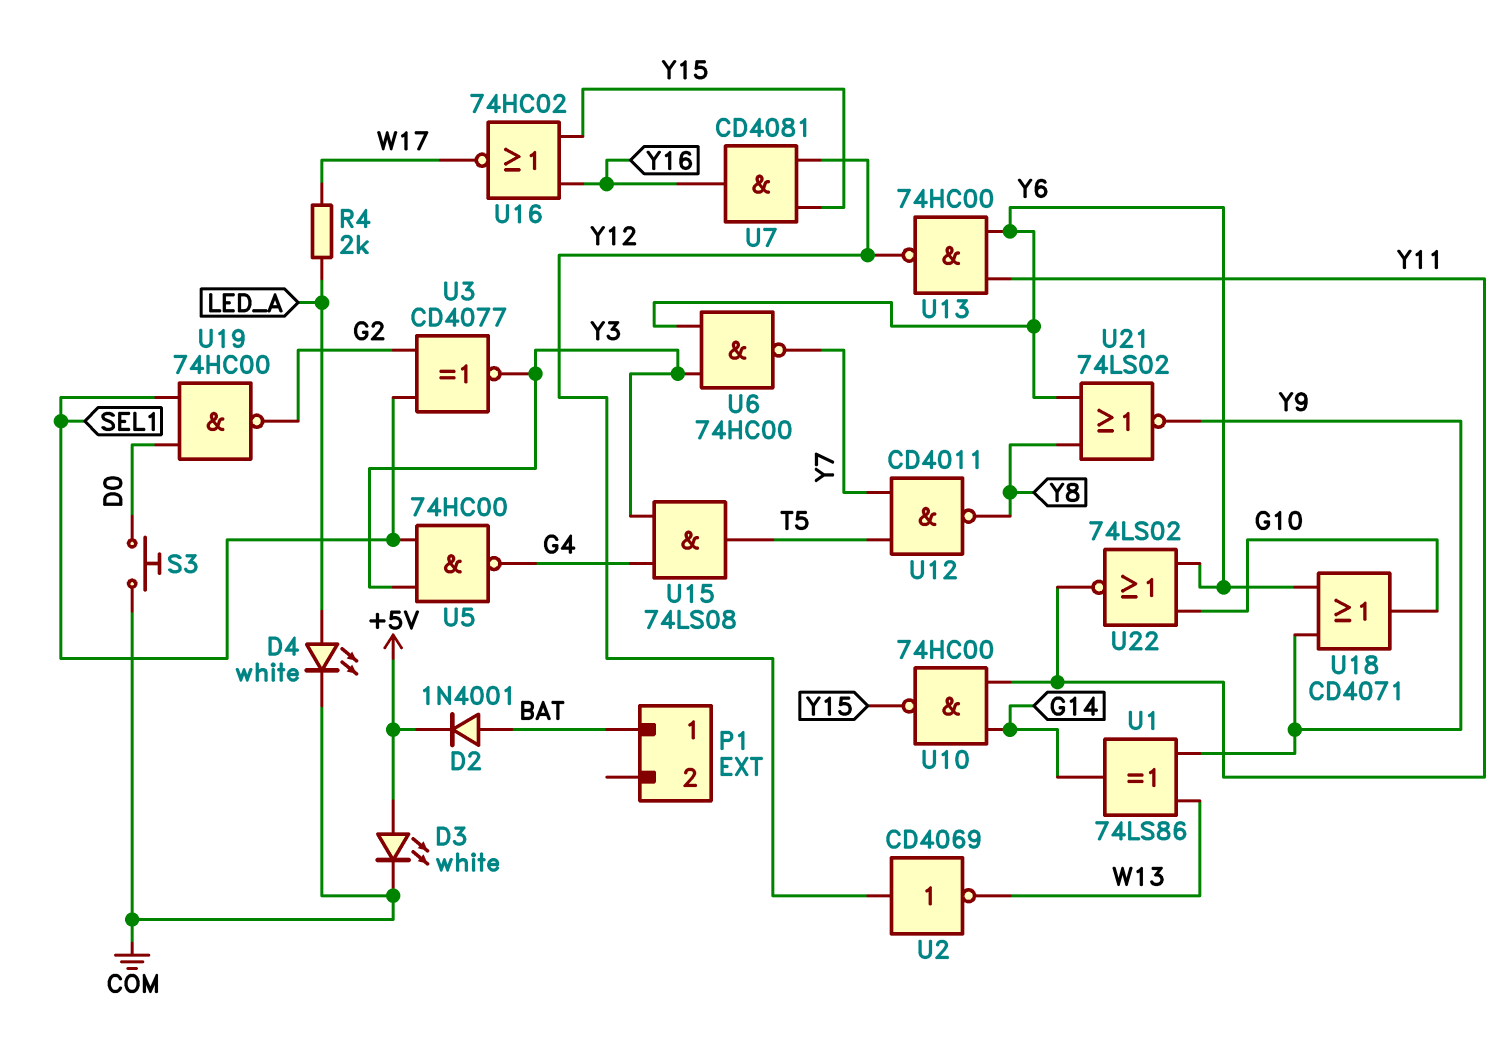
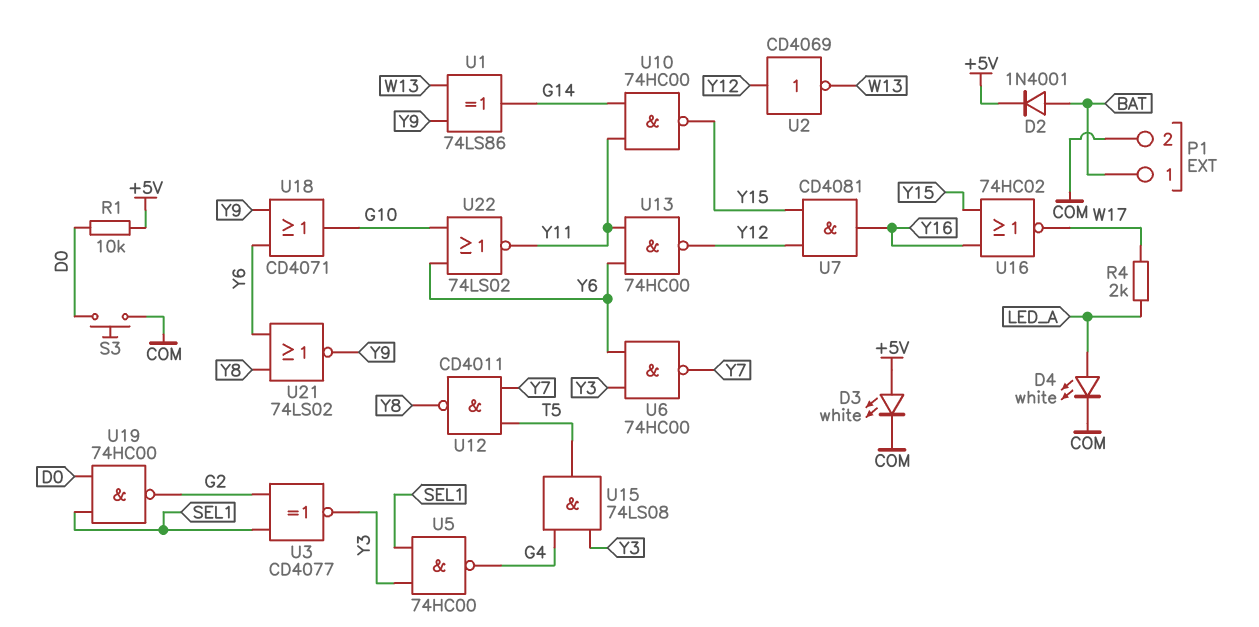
P1 pin 2: none -> COM
R1: none -> 10k (+5V, D0)

